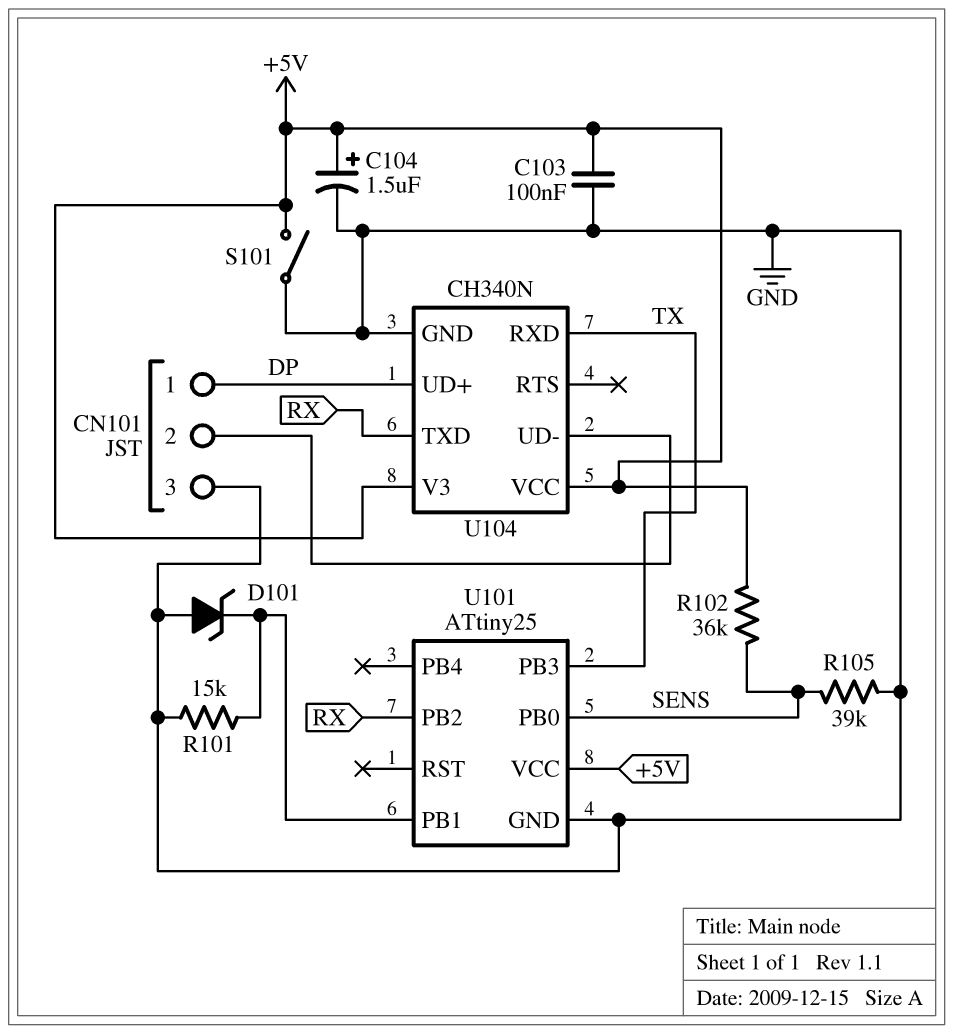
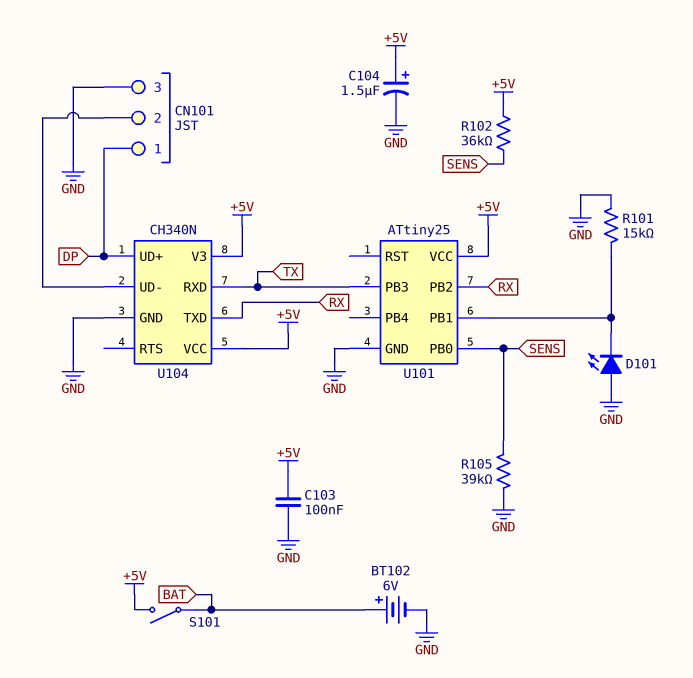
BT102: none -> 6V (plus BAT, minus GND)
D101: zener (A GND, K U101/PB1) -> LED (A GND, K U101/PB1)
S101: switch (+5V, GND) -> switch (+5V, BAT)

